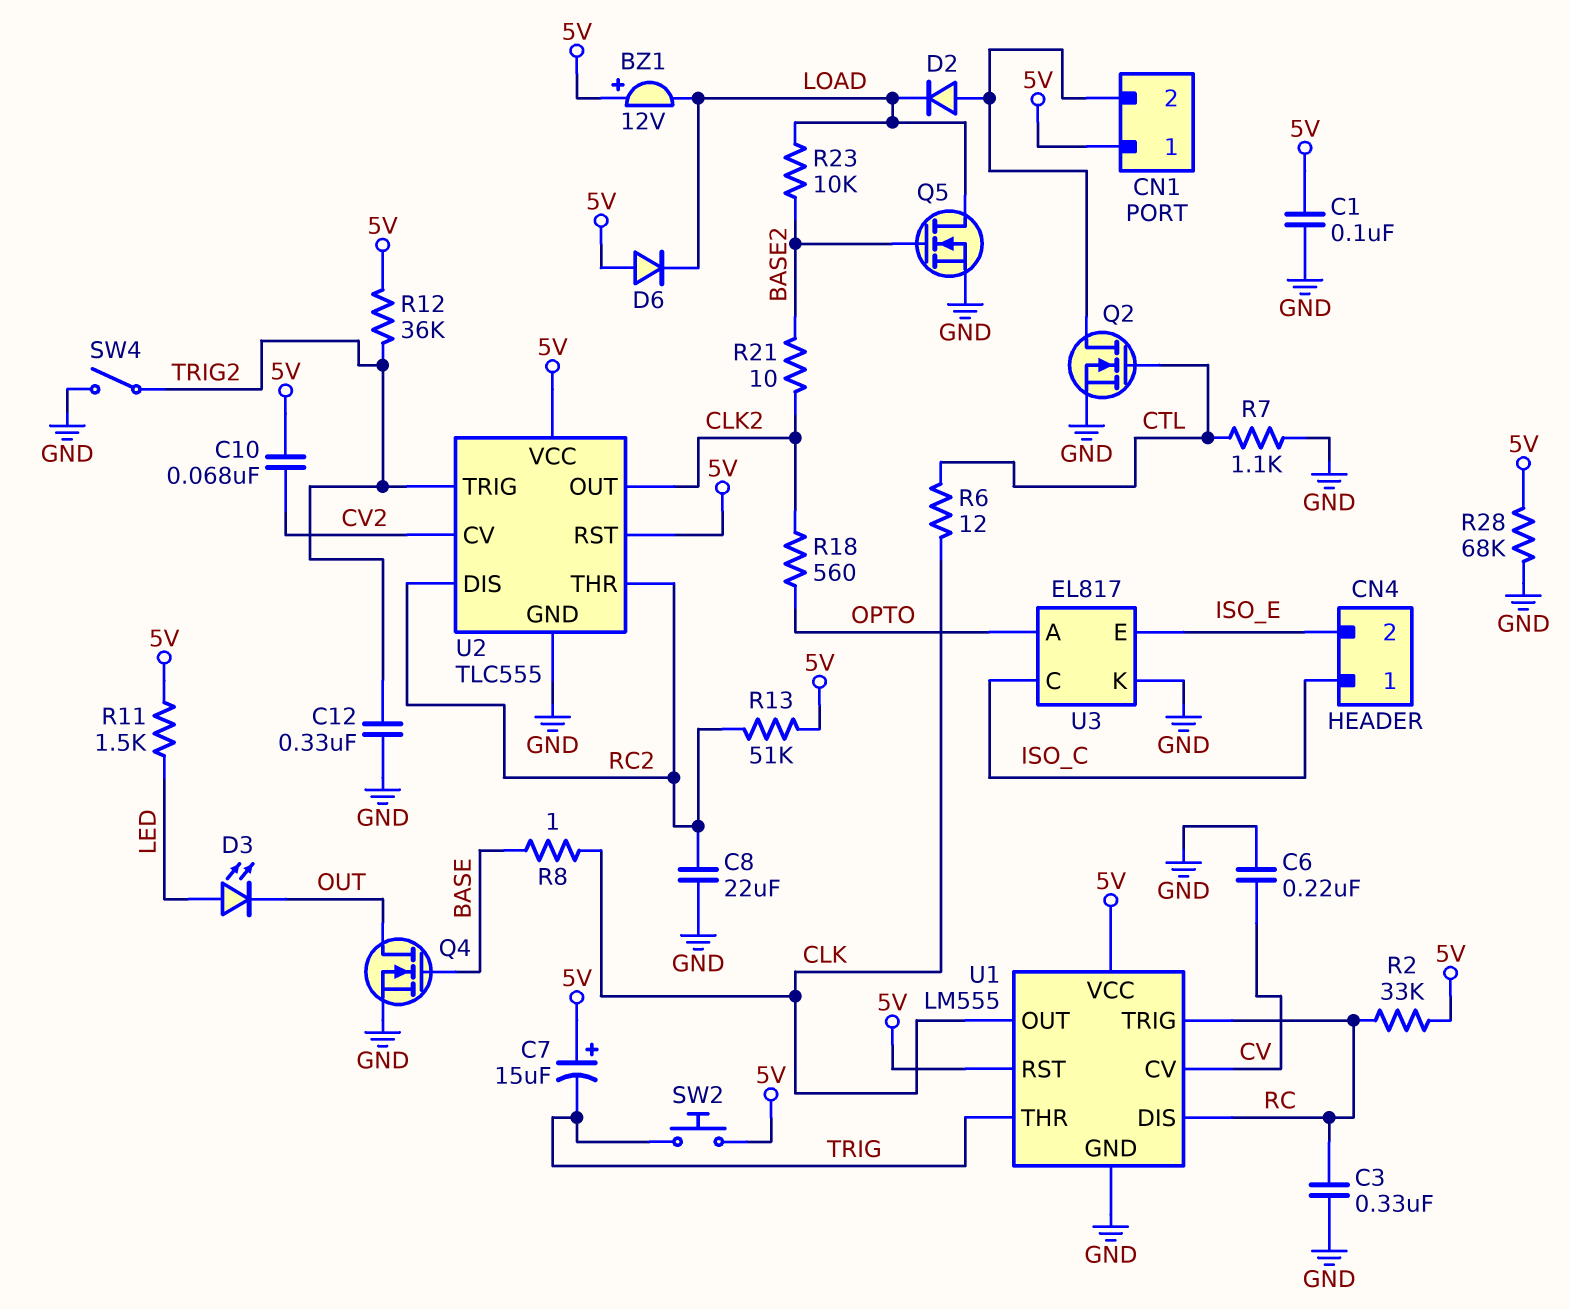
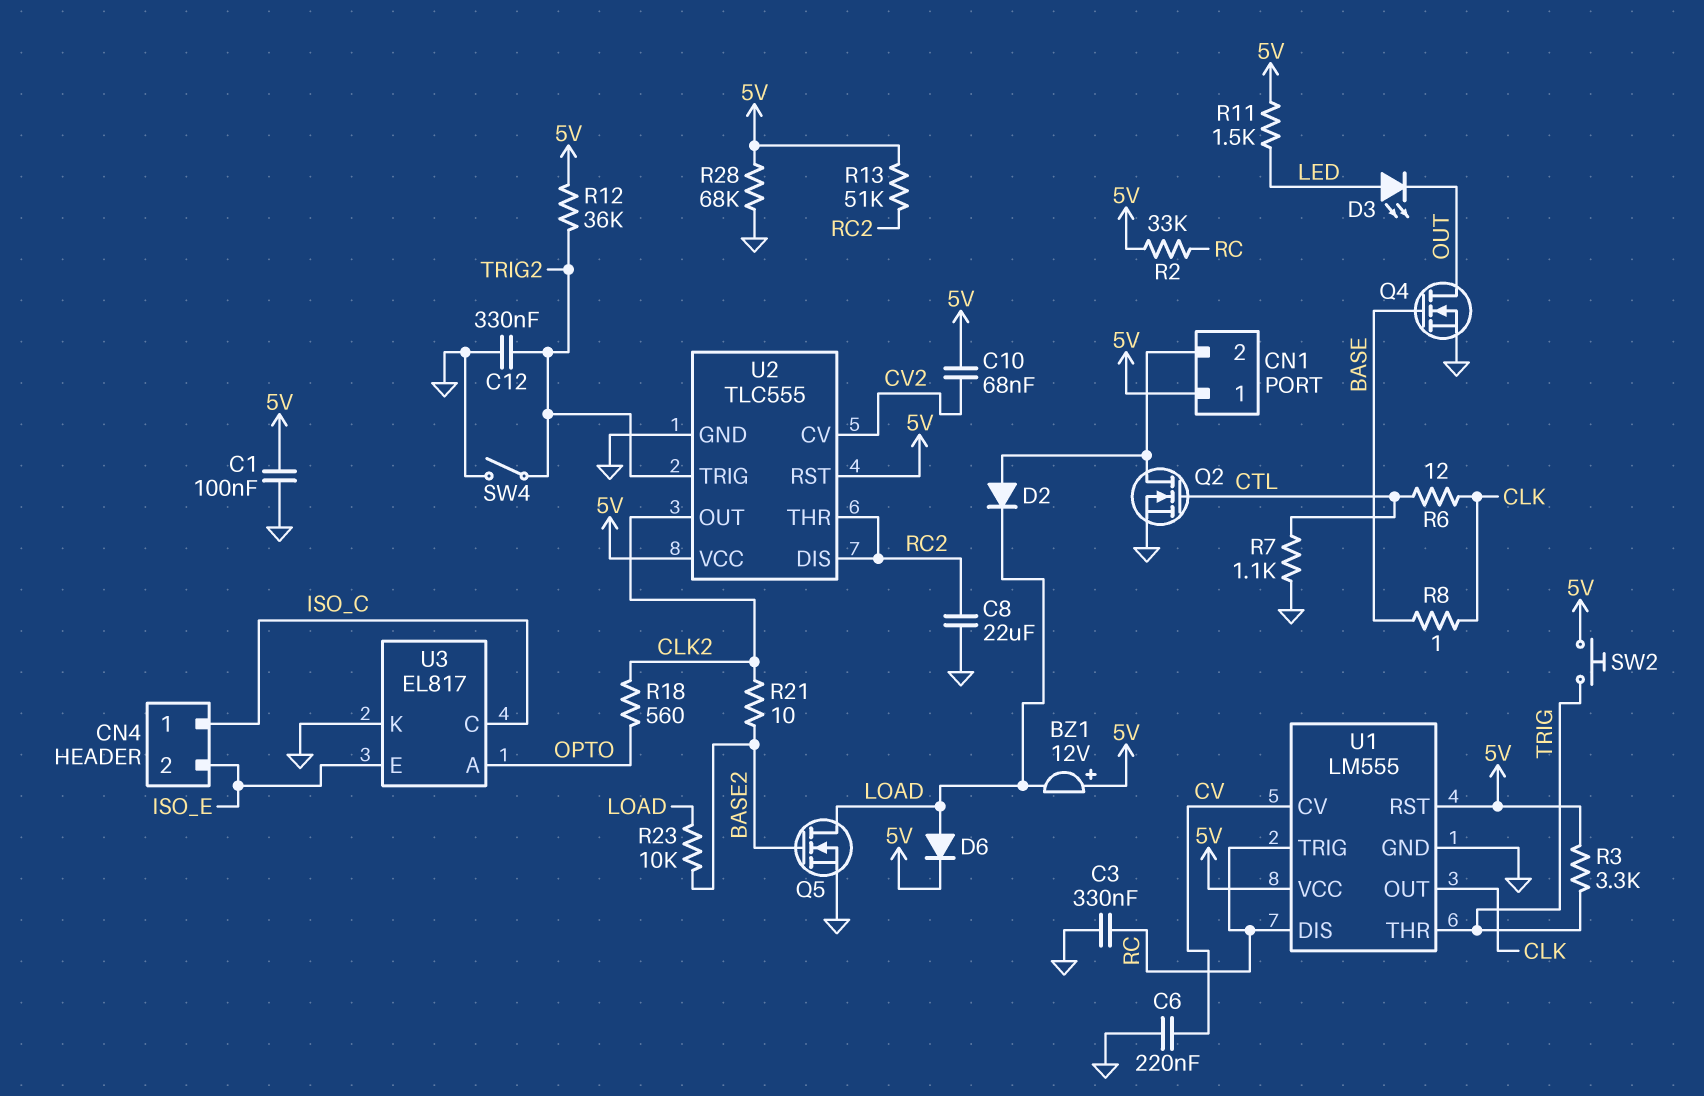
C7: 15uF (plus 5V, minus TRIG) -> none
D6: diode (A 5V, K LOAD) -> diode (A LOAD, K 5V)
R3: none -> 3.3k (5V, TRIG)

